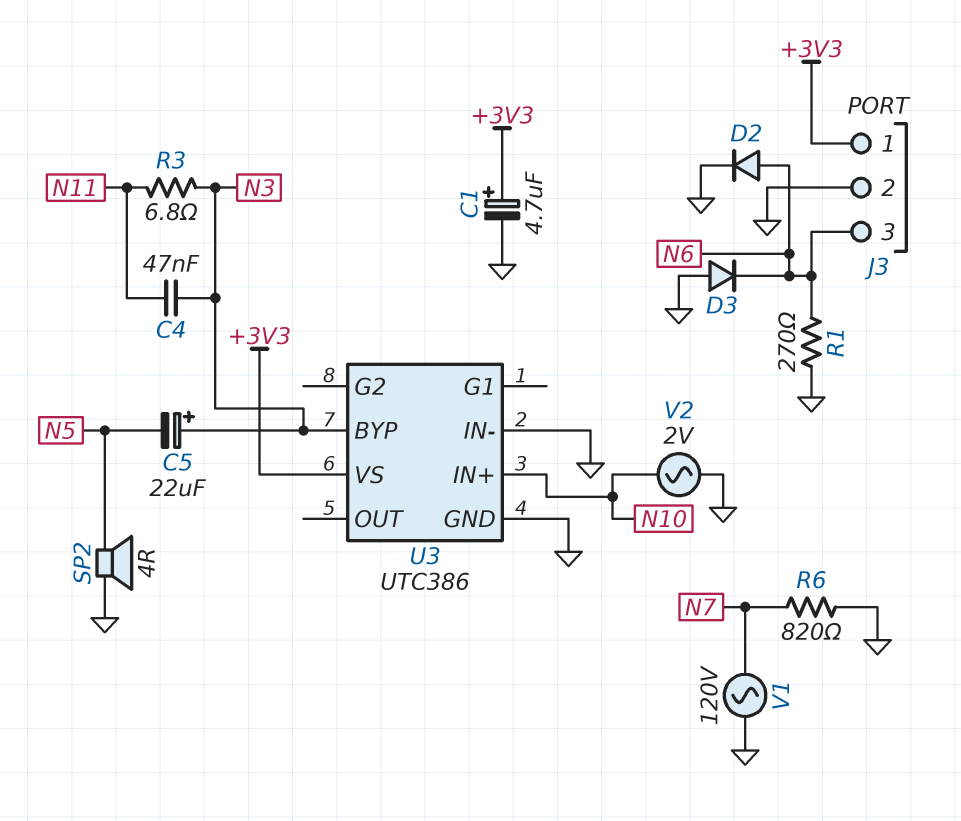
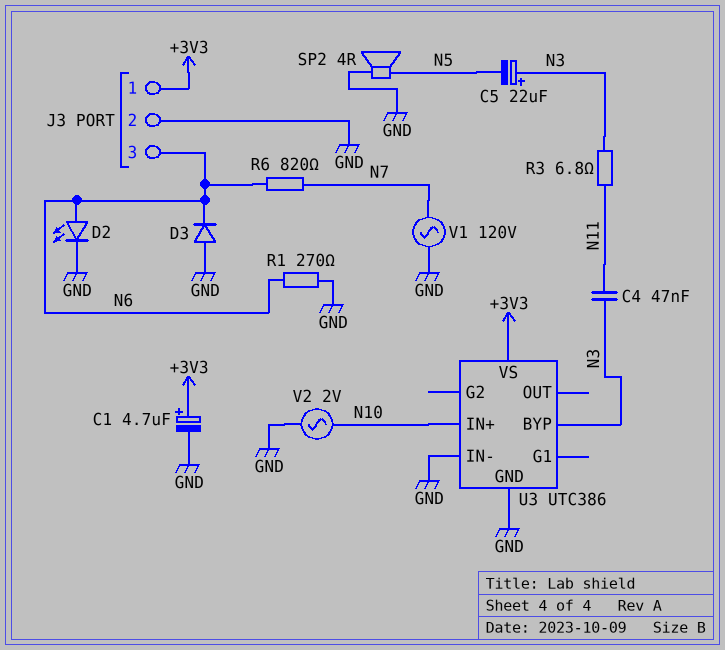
D2: diode (A N6, K GND) -> LED (A N6, K GND)
R6: 820 (GND, N7) -> 820 (N6, N7)

